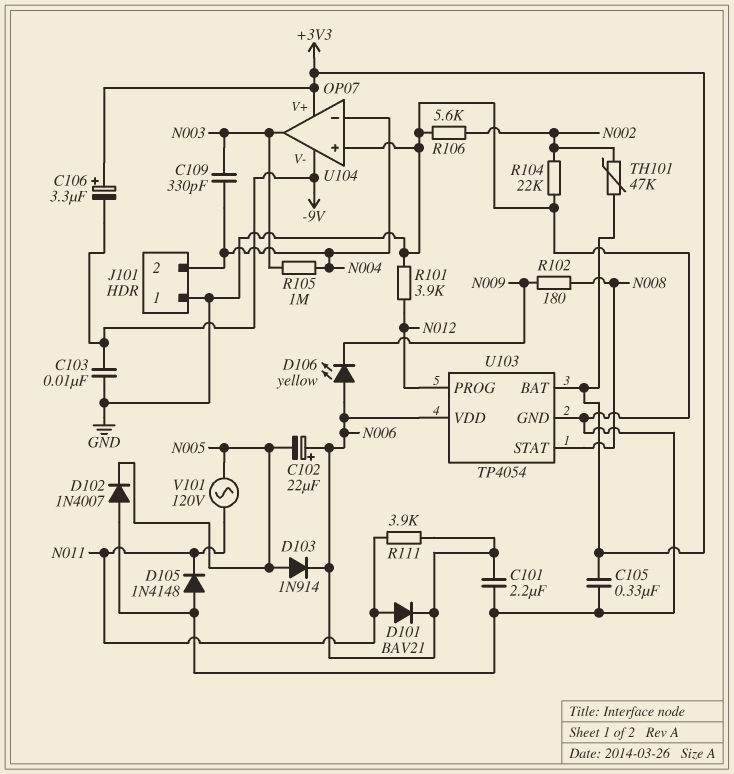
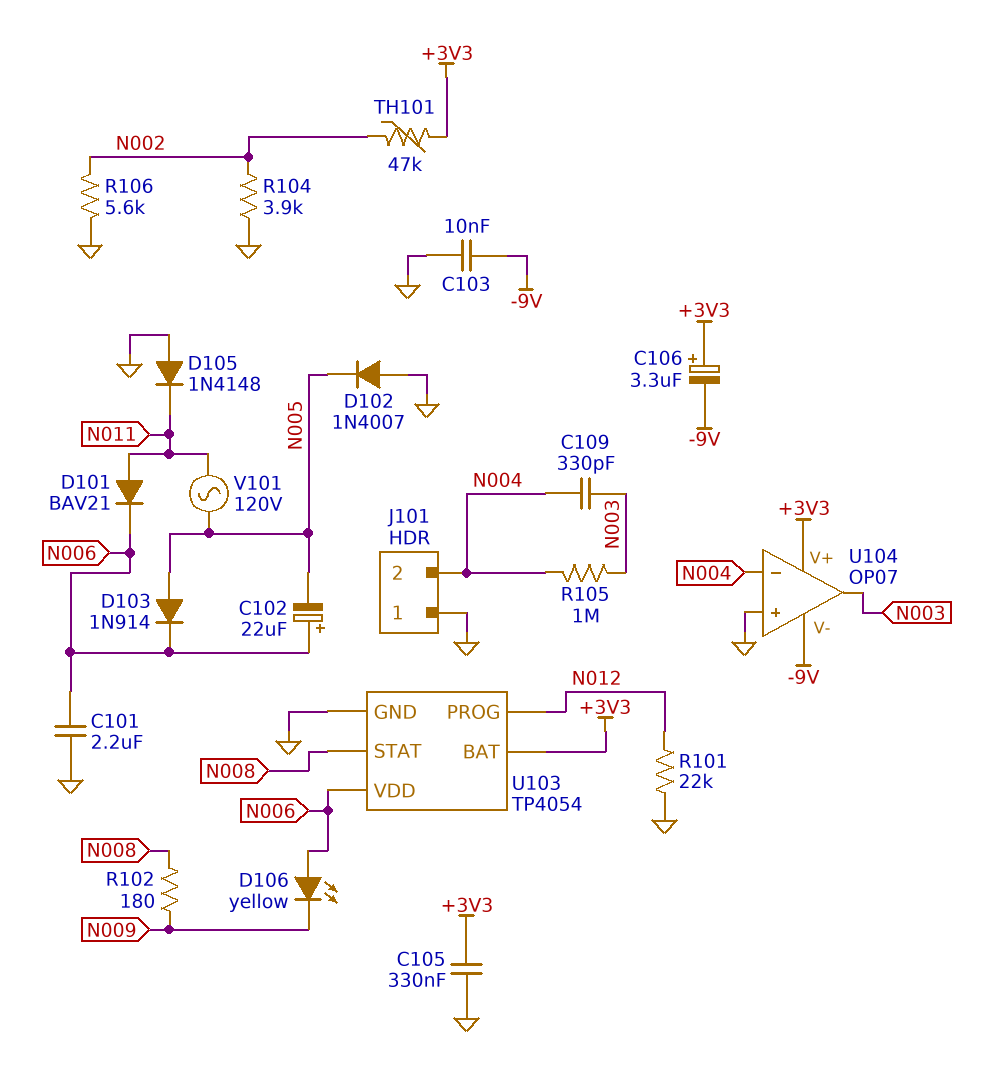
R101: 3.9k (GND, N012) -> 22k (GND, N012)
R104: 22k (GND, N002) -> 3.9k (GND, N002)
R111: 3.9k (N006, N011) -> none

